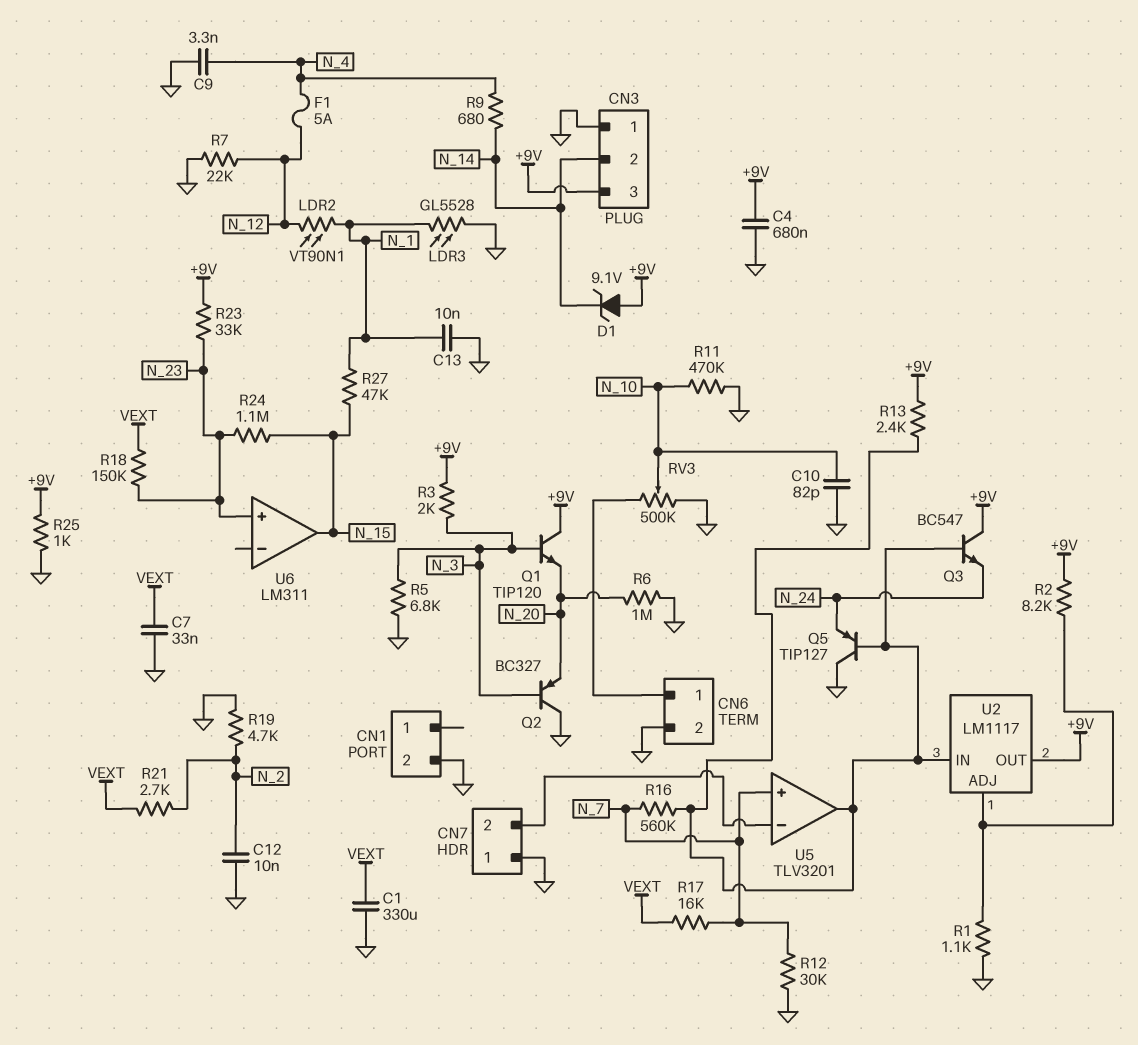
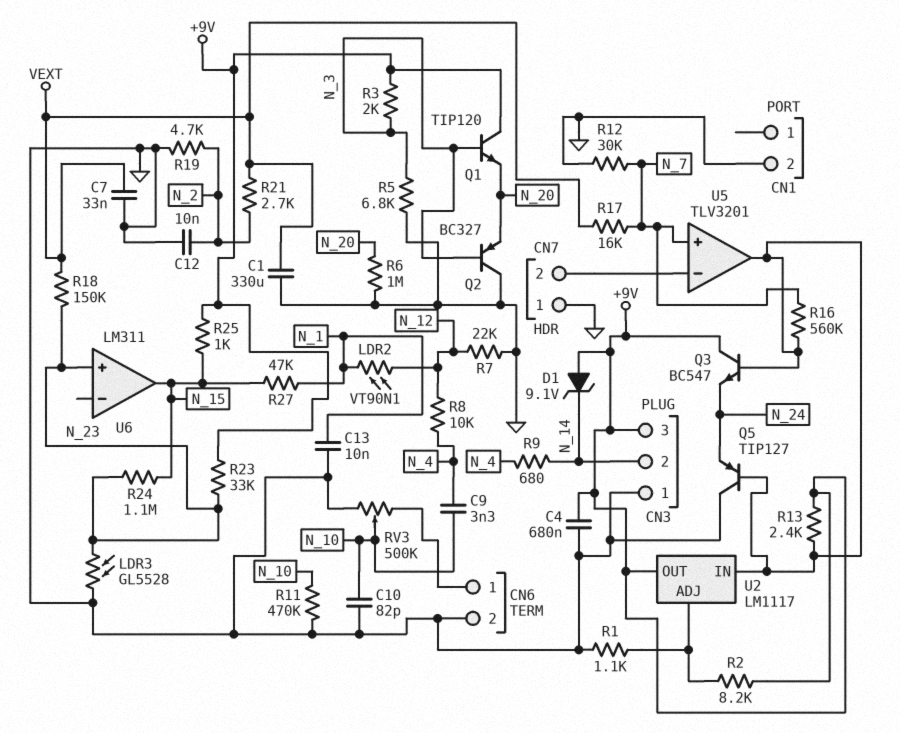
C9: 3.3nF (GND, N_4) -> 3.3nF (N_4, N_10)
F1: 5A (N_4, N_12) -> none
LDR3: GL5528 (GND, N_1) -> GL5528 (GND, N_23)
R8: none -> 10k (N_4, N_12)
R25: 1k (+9V, GND) -> 1k (+9V, N_15)

